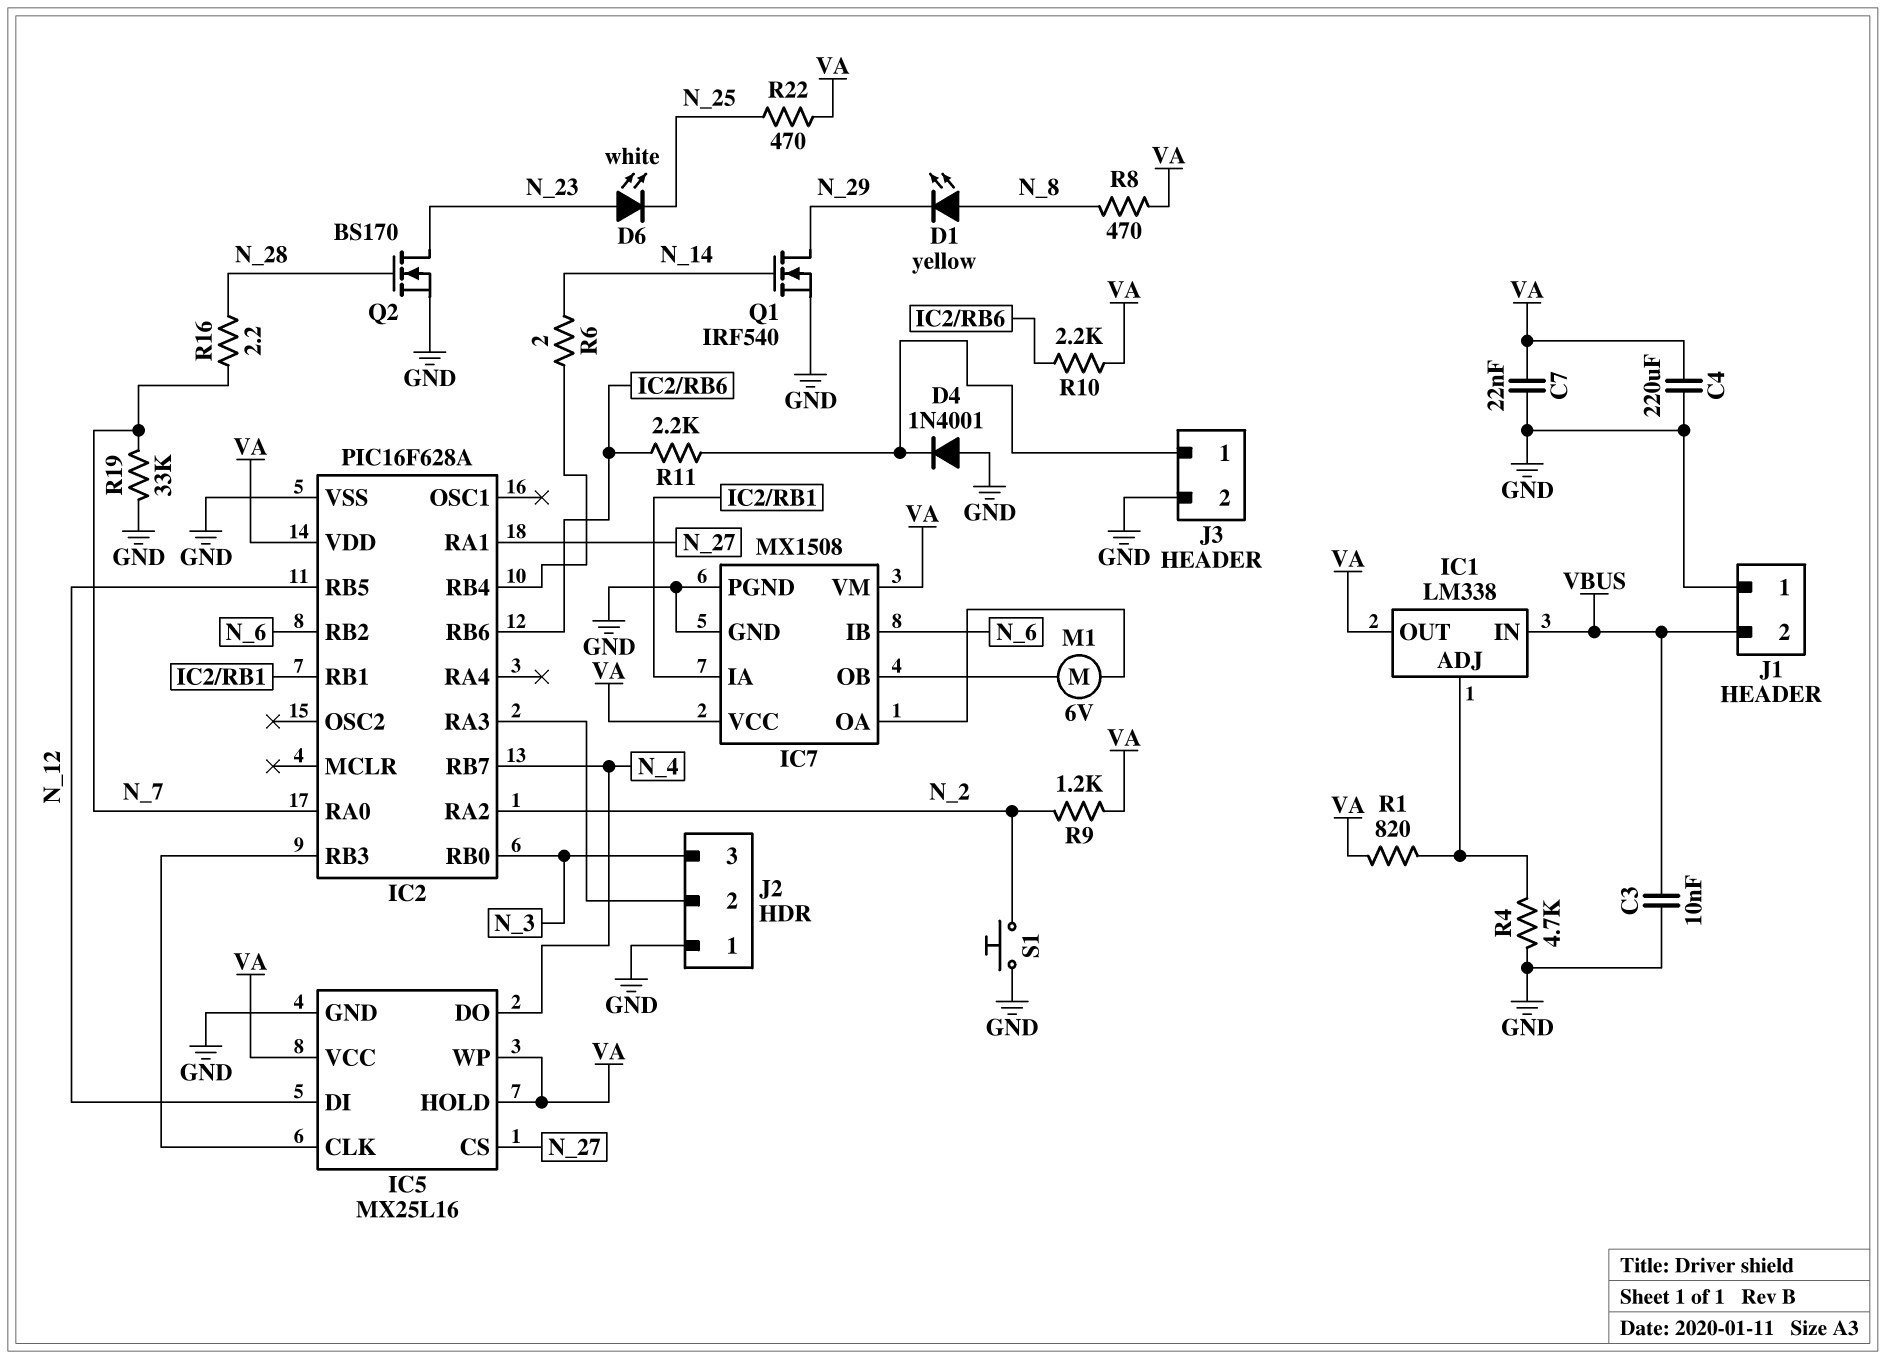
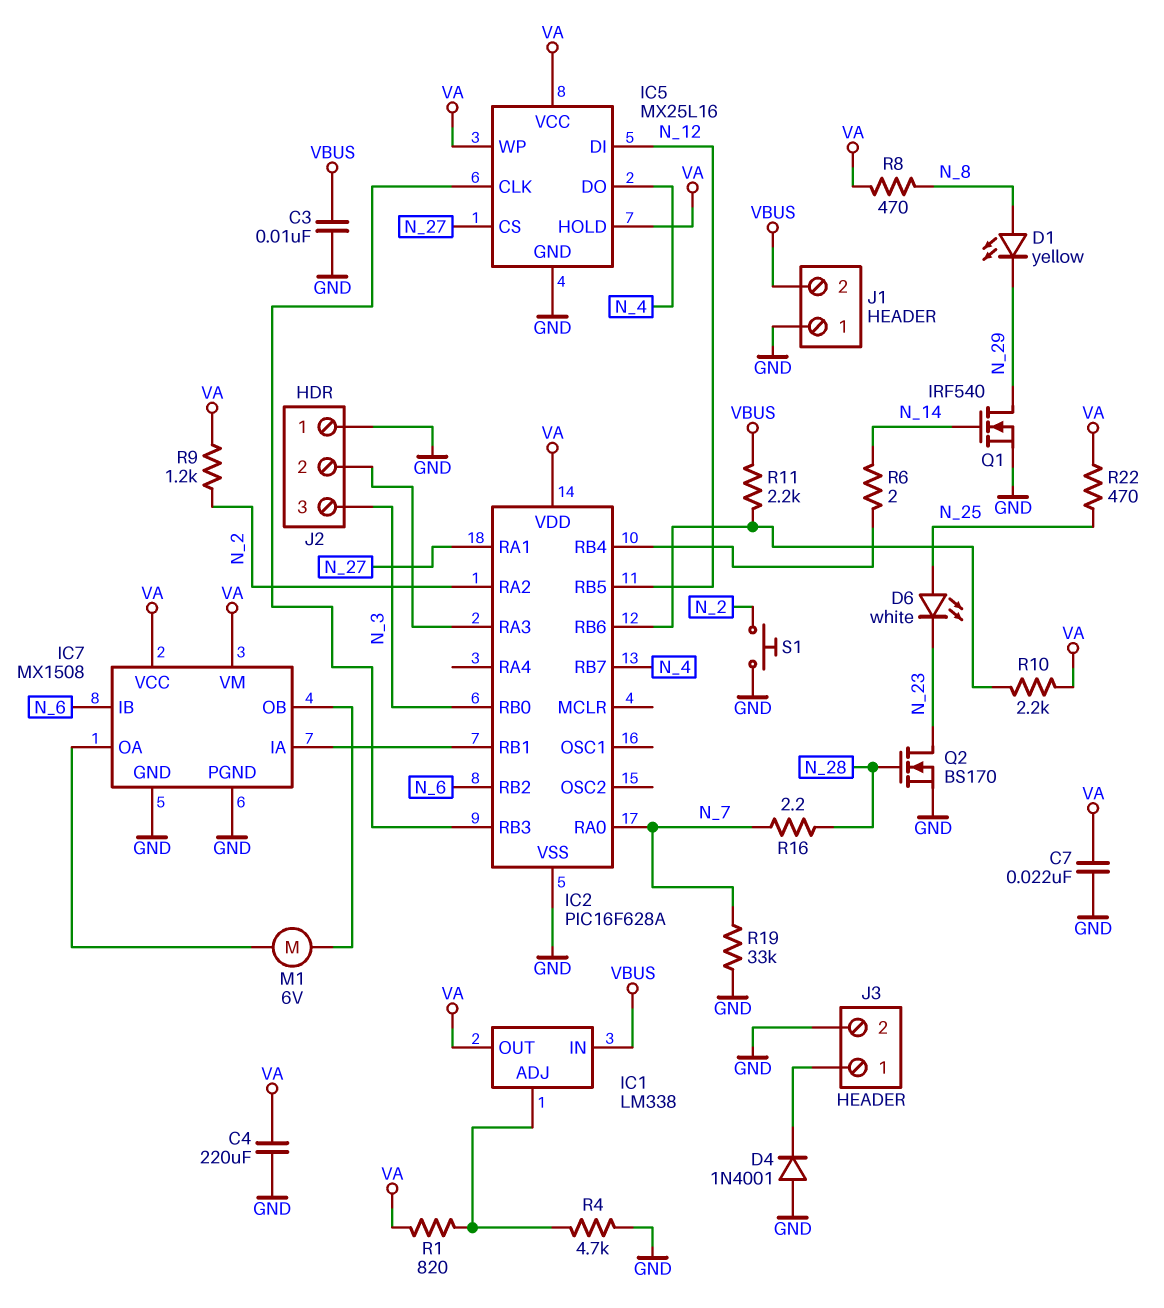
D6: LED white (A N_23, K N_25) -> LED white (A N_25, K N_23)
R11: 2.2k (IC2/RB6, J3/1) -> 2.2k (IC2/RB6, VBUS)

